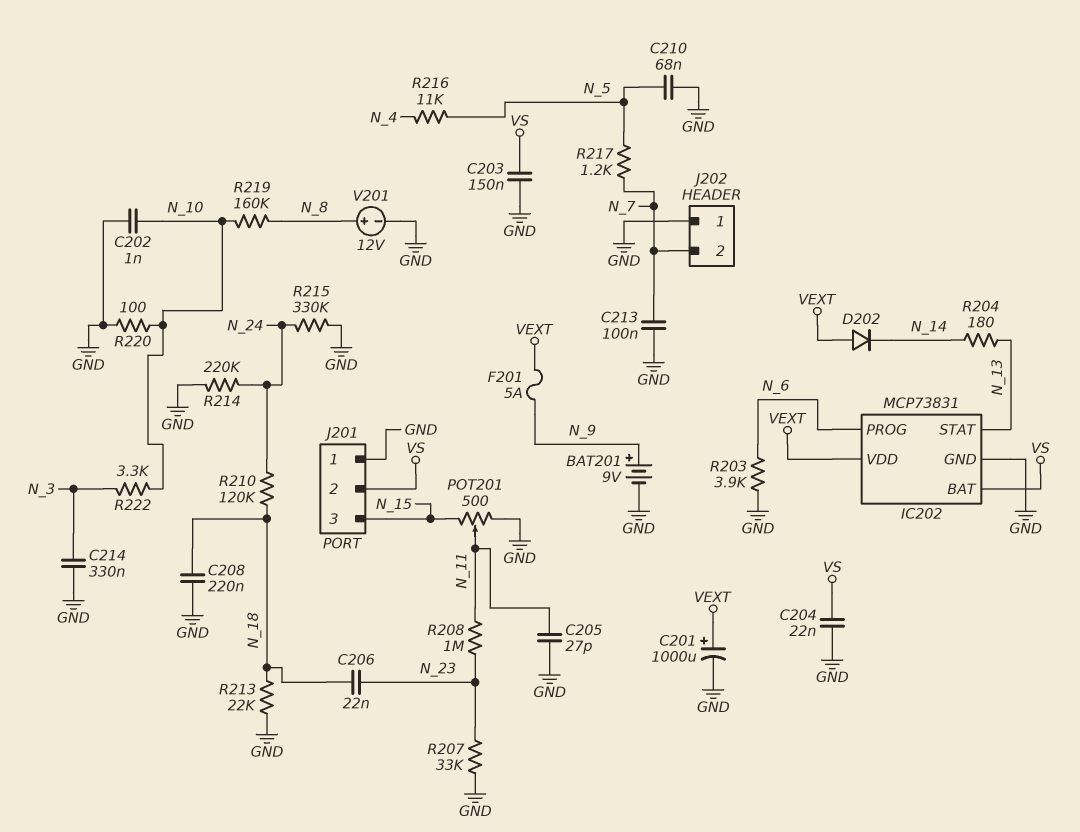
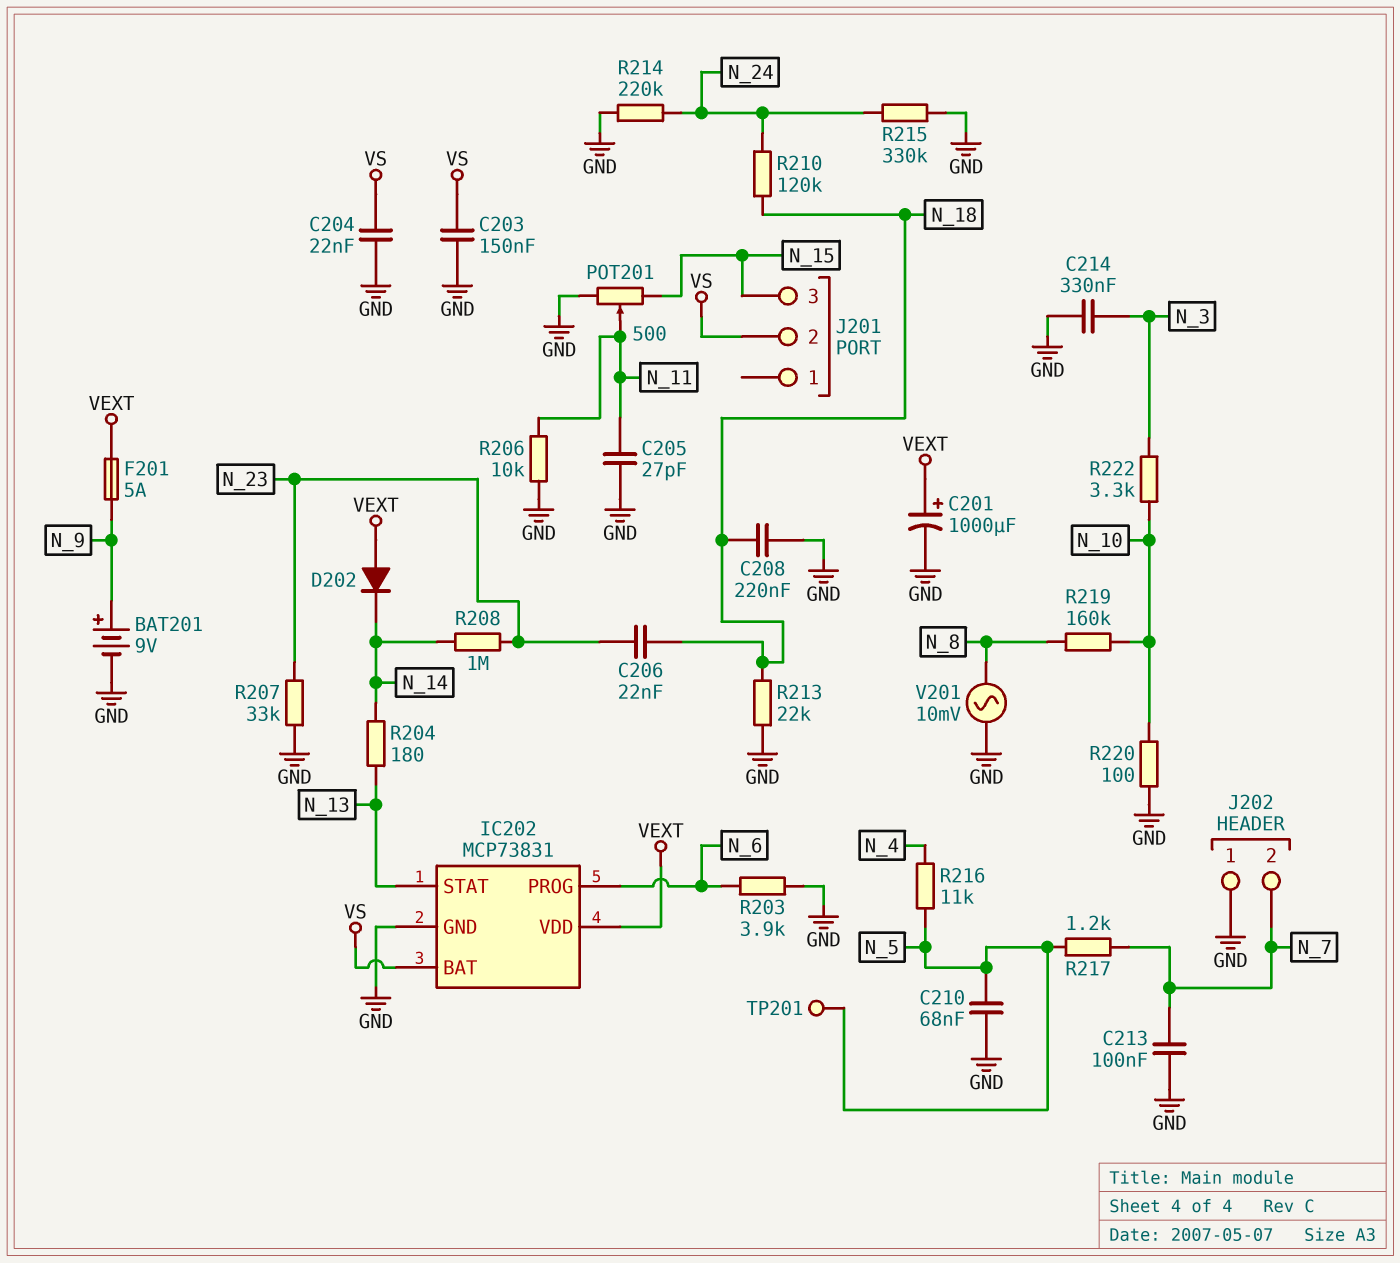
C202: 1nF (GND, N_10) -> none
J201 pin 1: GND -> none
R206: none -> 10k (GND, N_11)
R208: 1M (N_11, N_23) -> 1M (N_14, N_23)
TP201: none -> test point (N_5)
V201: 12V (plus N_8, minus GND) -> AC 10mV (GND, N_8)

